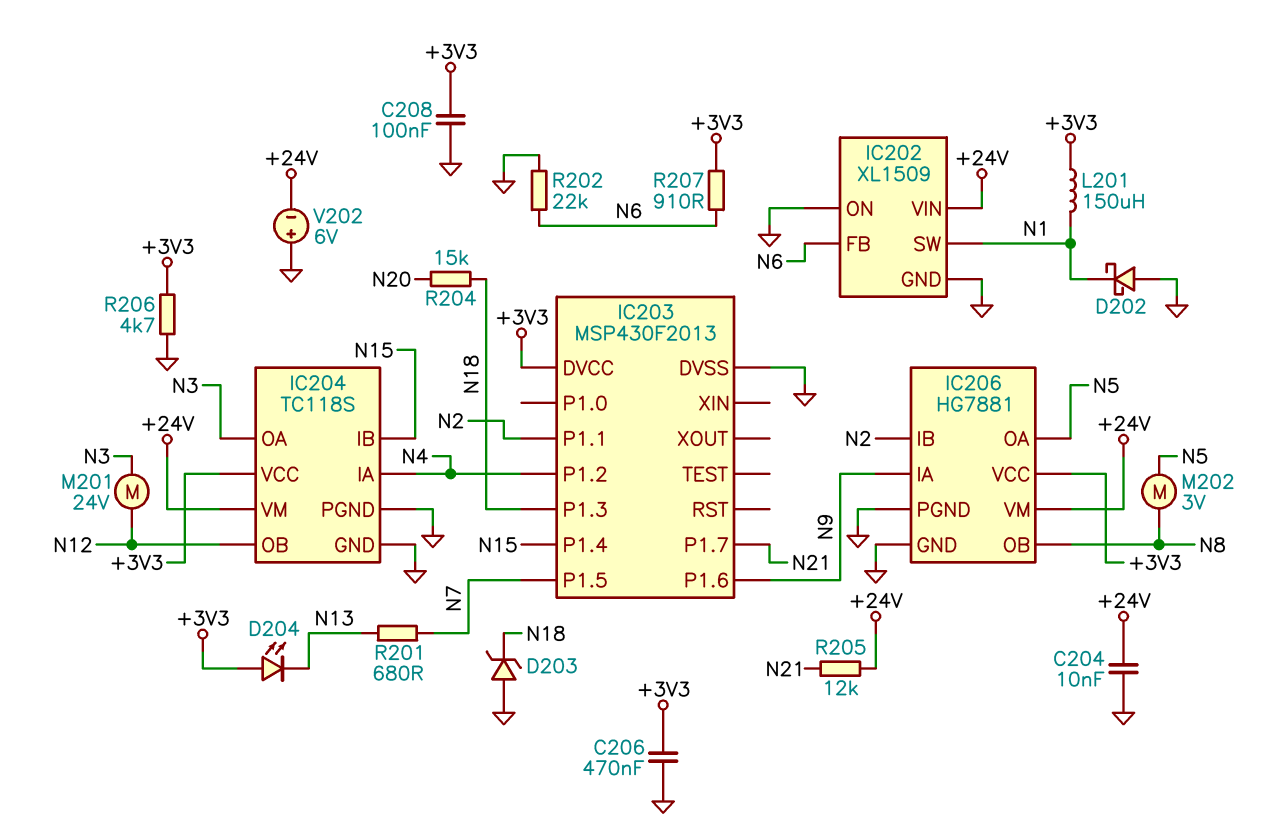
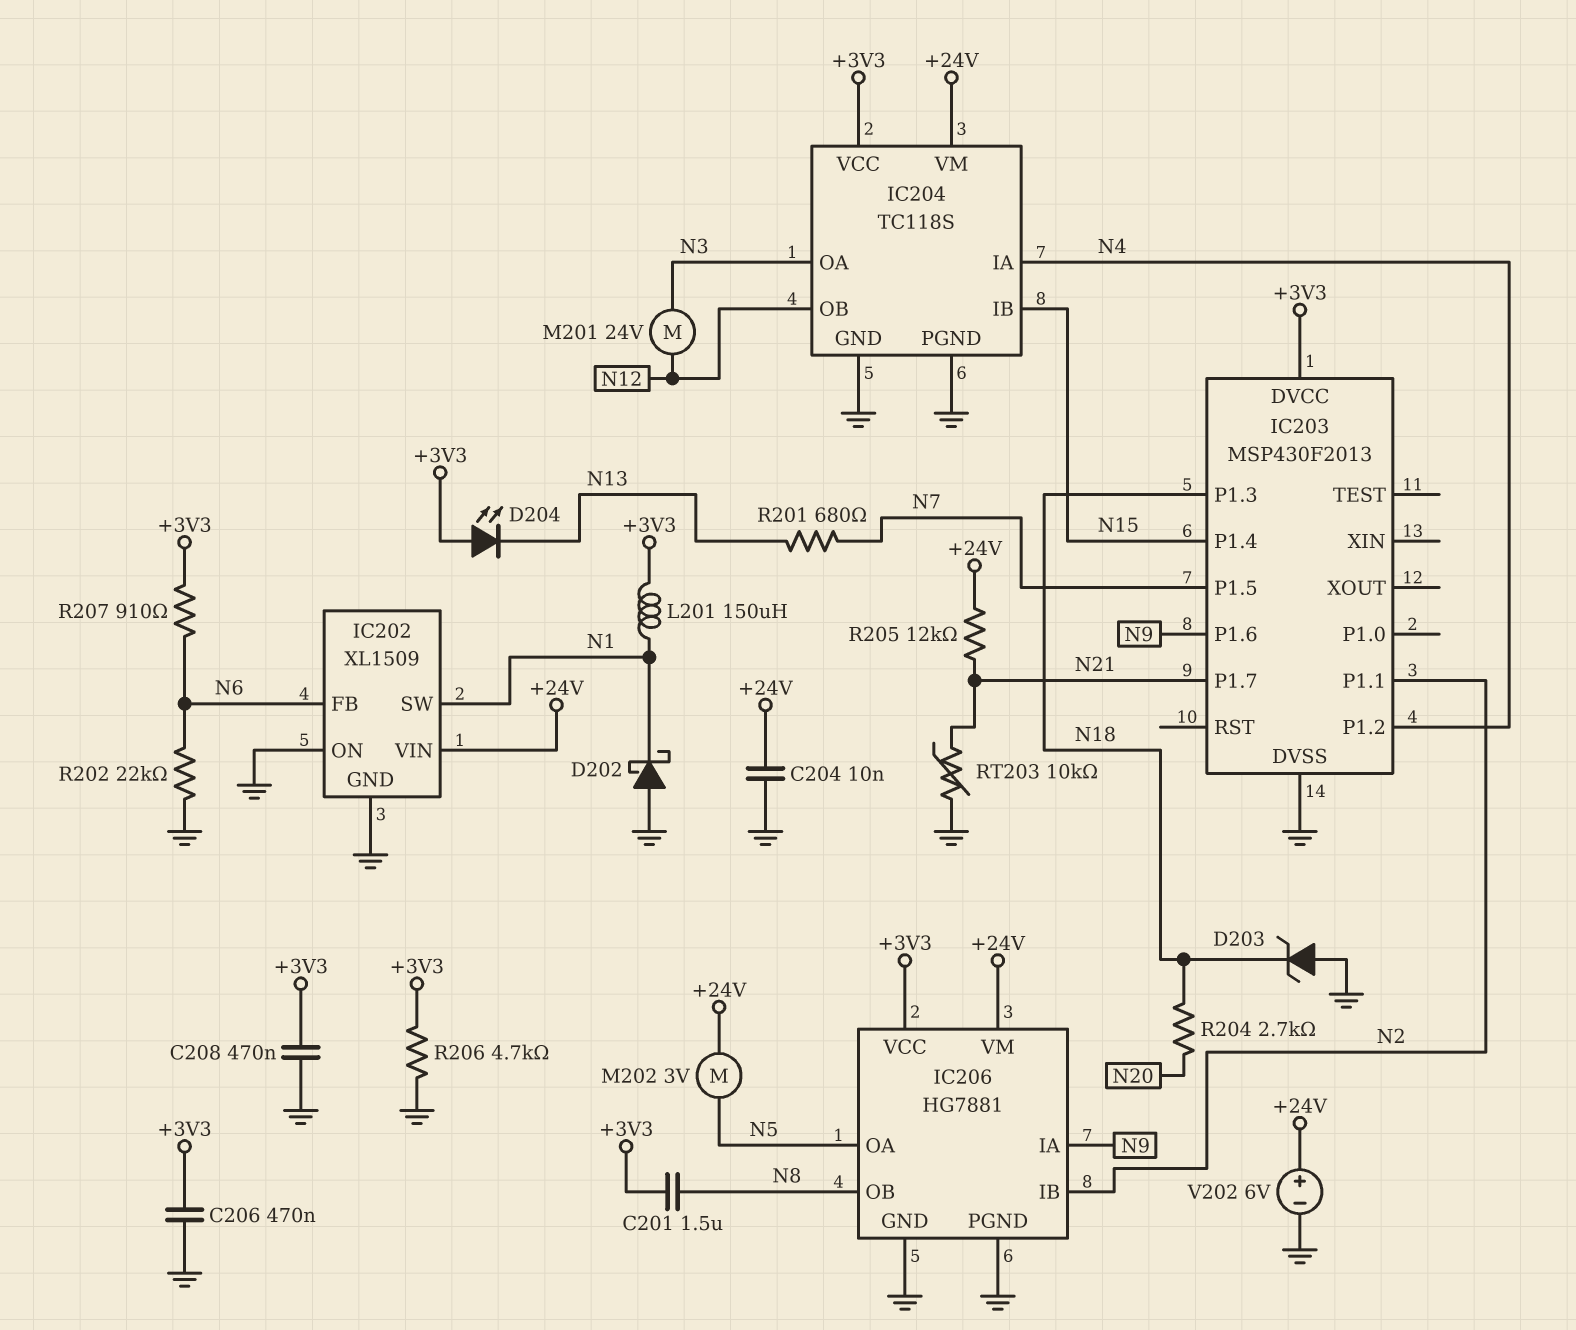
C201: none -> 1.5uF (+3V3, N8)
C208: 100nF (+3V3, GND) -> 470nF (+3V3, GND)
M202: motor 3V (N5, N8) -> motor 3V (+24V, N5)
R204: 15k (N18, N20) -> 2.7k (N18, N20)
RT203: none -> 10k (GND, N21)
V202: 6V (plus GND, minus +24V) -> 6V (plus +24V, minus GND)

